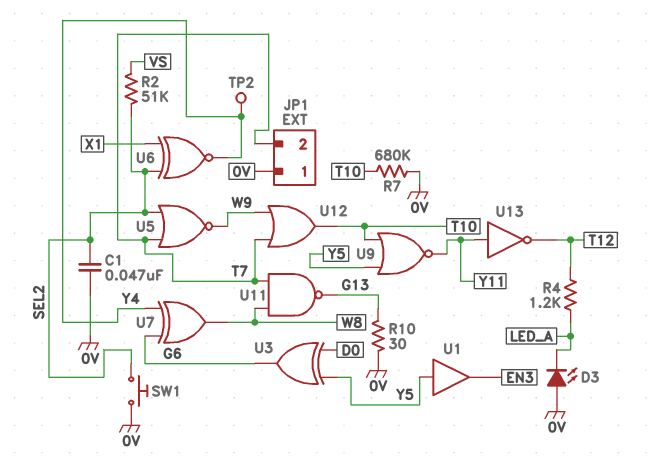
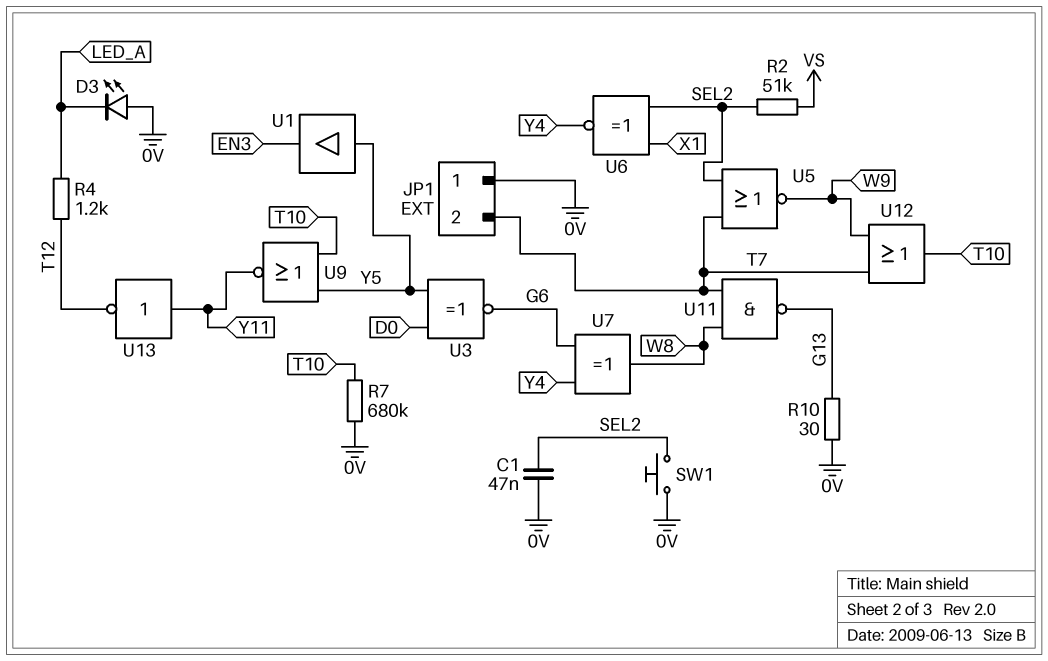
TP2: test point (Y4) -> none
U3: XOR (in D0, in Y5, out G6) -> XNOR (in D0, in Y5, out G6)

